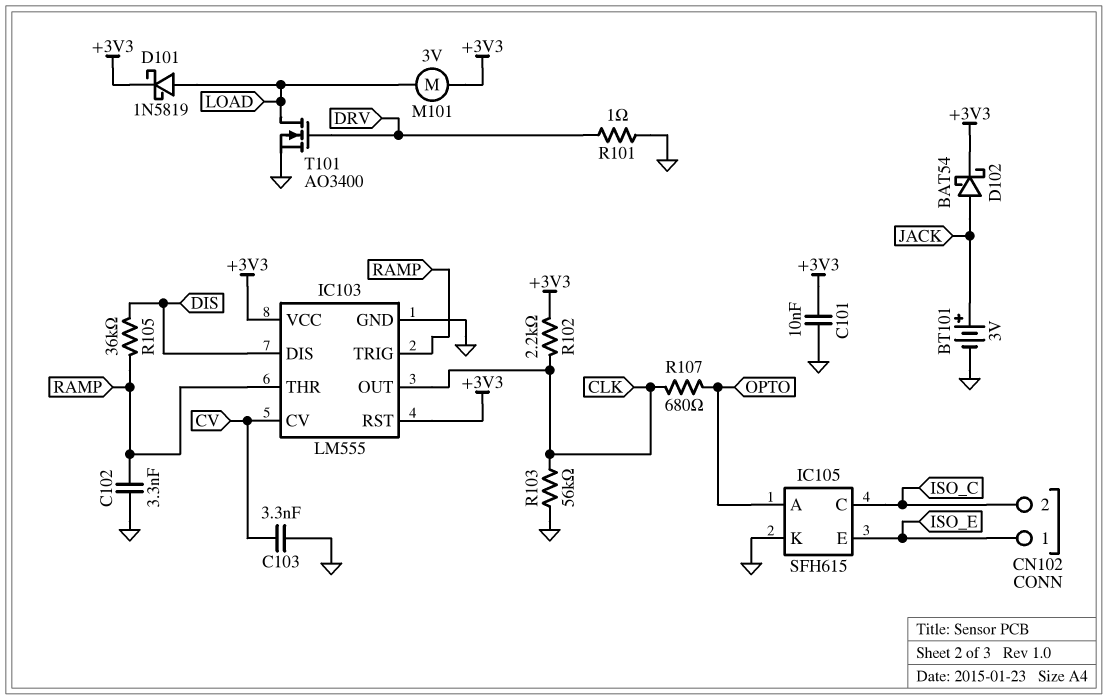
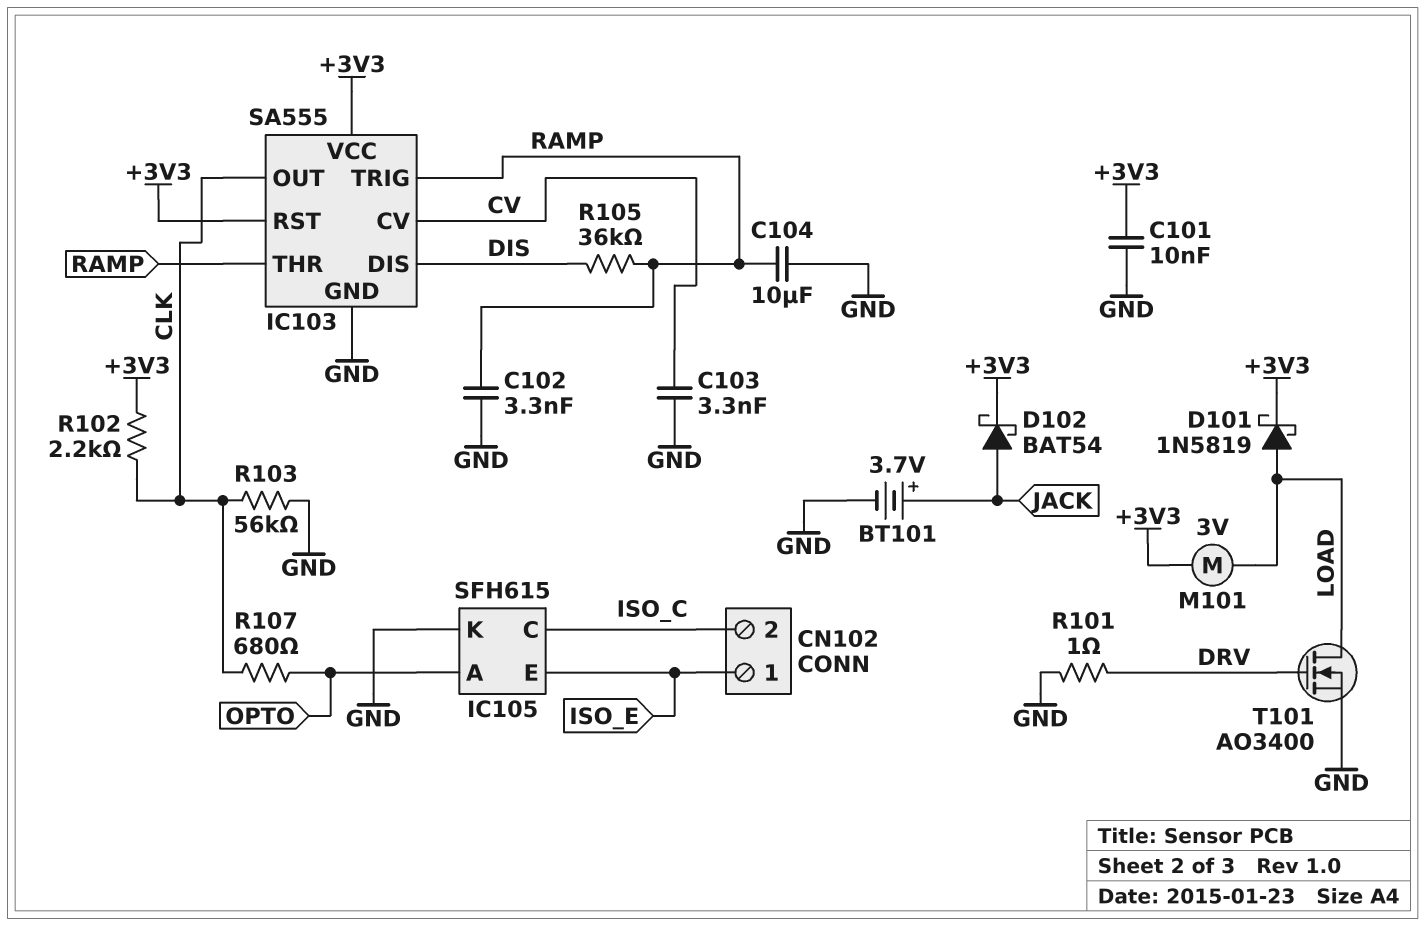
BT101: 3V (plus JACK, minus GND) -> 3.7V (plus JACK, minus GND)
C104: none -> 10uF (GND, RAMP)
IC103: LM555 -> SA555

